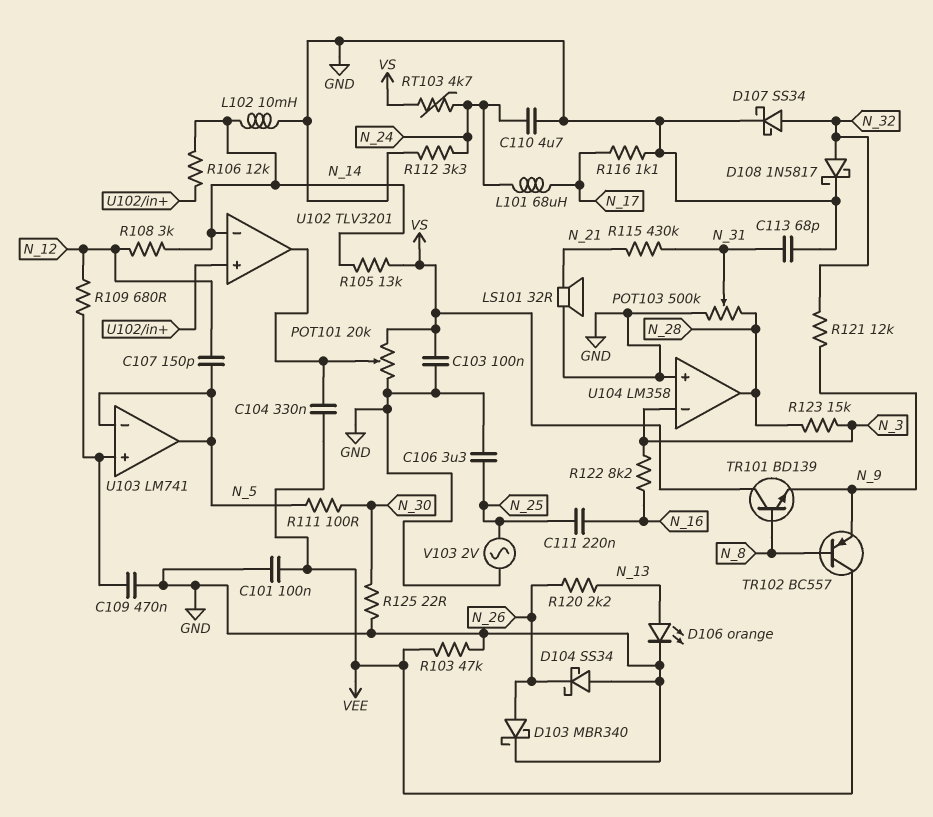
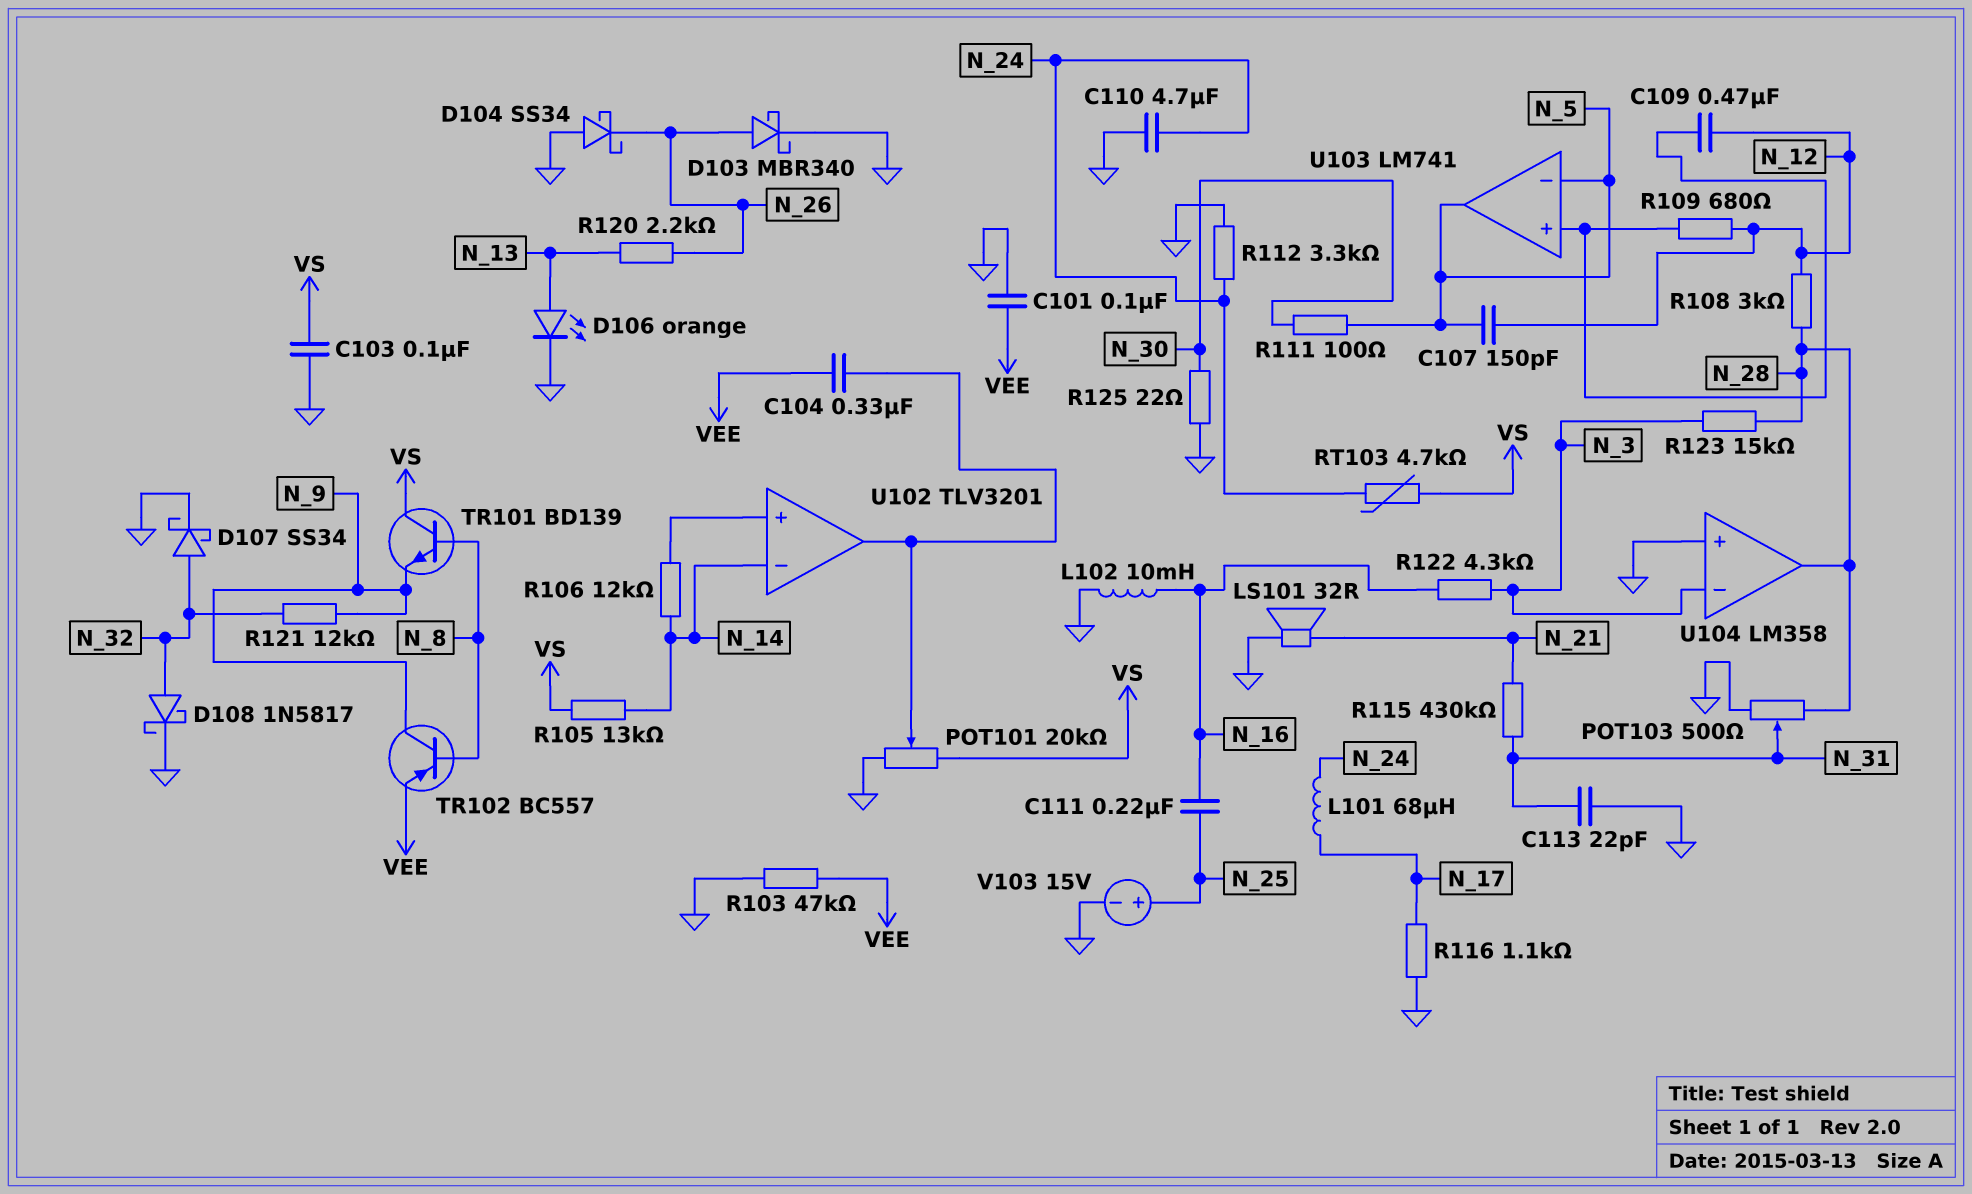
C106: 3.3uF (GND, N_25) -> none
C109: 470nF (GND, U103/in+) -> 470nF (N_12, U103/in+)
C113: 68pF (GND, N_31) -> 22pF (GND, N_31)
L102: 10mH (GND, N_14) -> 10mH (GND, N_16)
POT103: 500k (GND, N_28, wiper N_31) -> 500 (GND, N_28, wiper N_31)
R108: 3k (N_12, N_14) -> 3k (N_12, N_28)
R122: 8.2k (N_3, N_16) -> 4.3k (N_3, N_16)
TR102: PNP BC557 (B N_8, C VEE, E N_9) -> PNP BC557 (B N_8, C N_9, E VEE)
V103: AC 2V (GND, N_25) -> 15V (plus N_25, minus GND)

